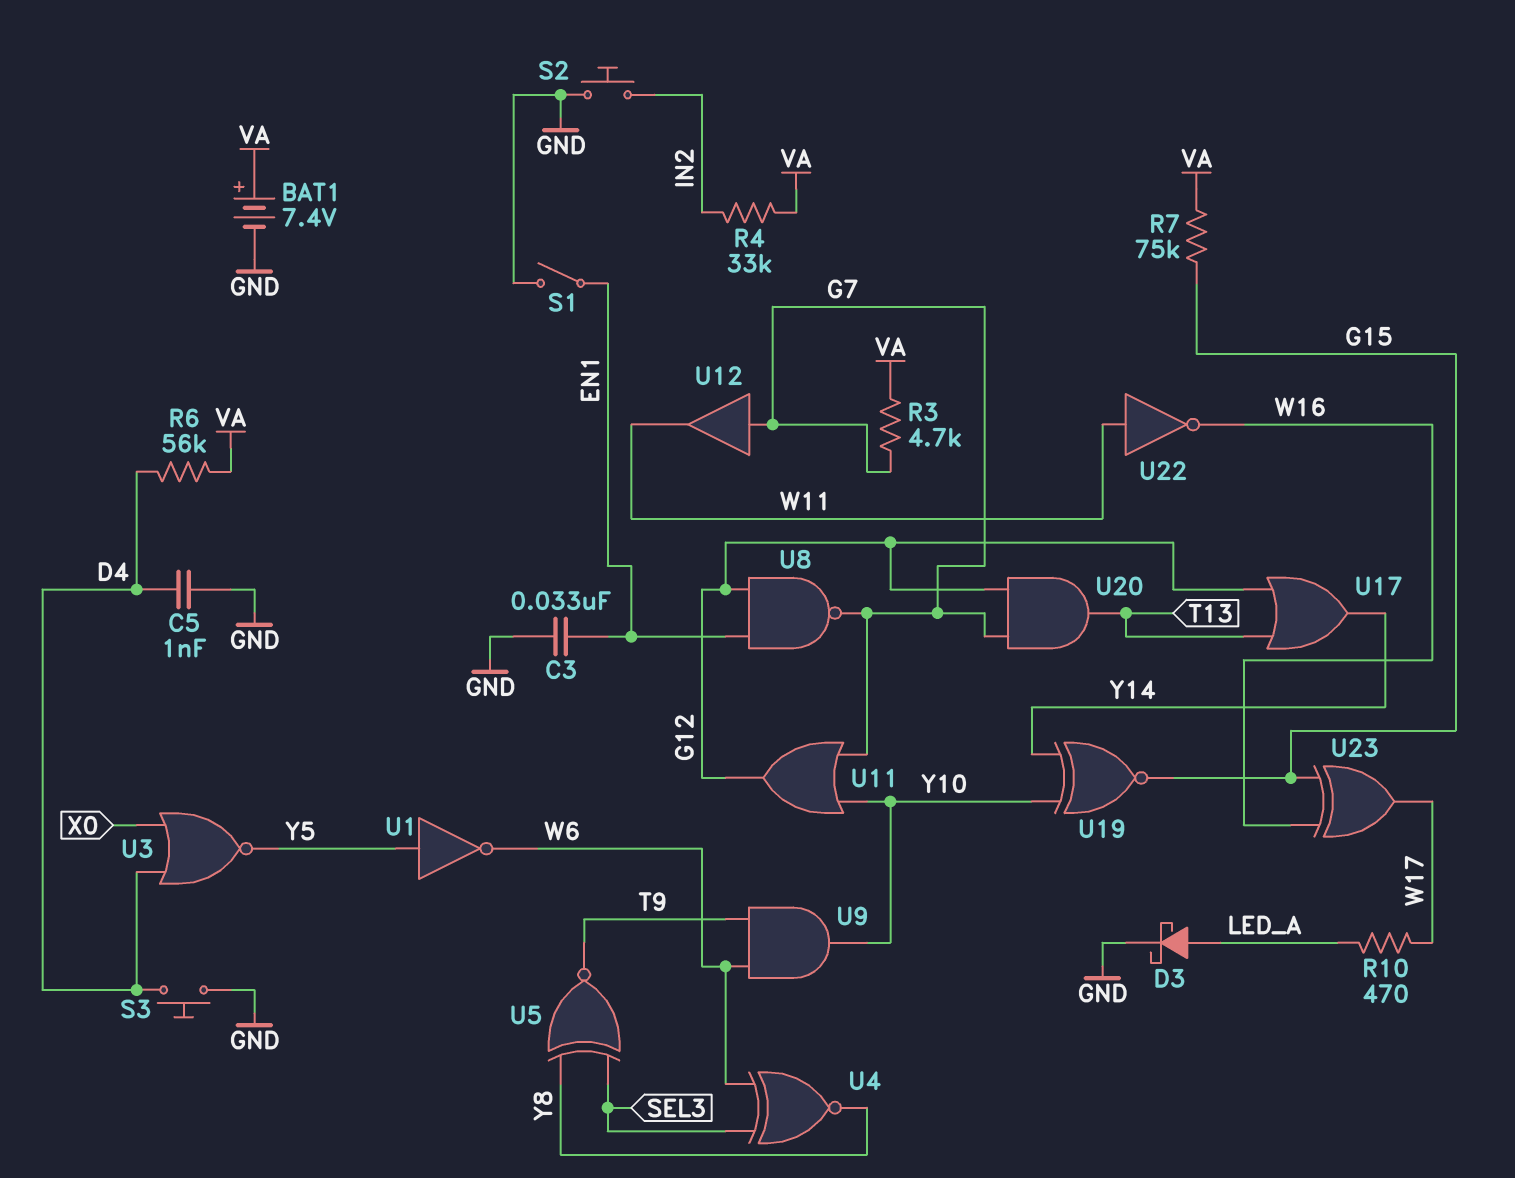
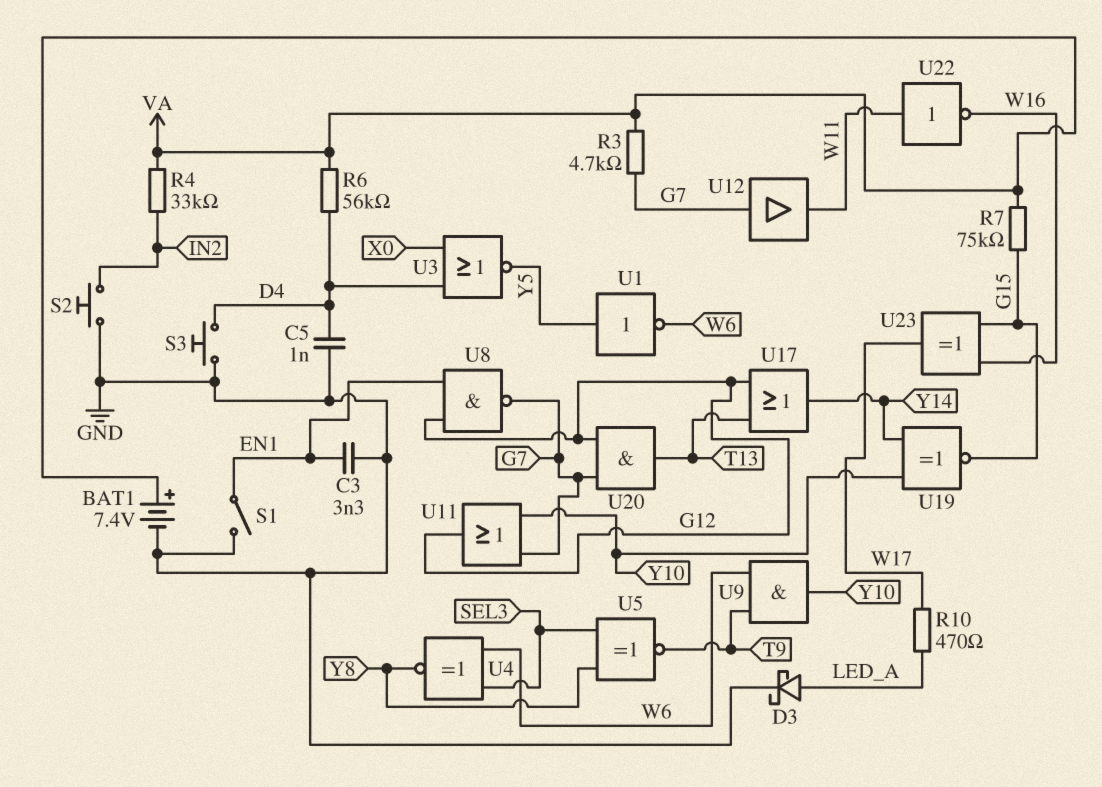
C3: 33nF (EN1, GND) -> 3.3nF (EN1, GND)

